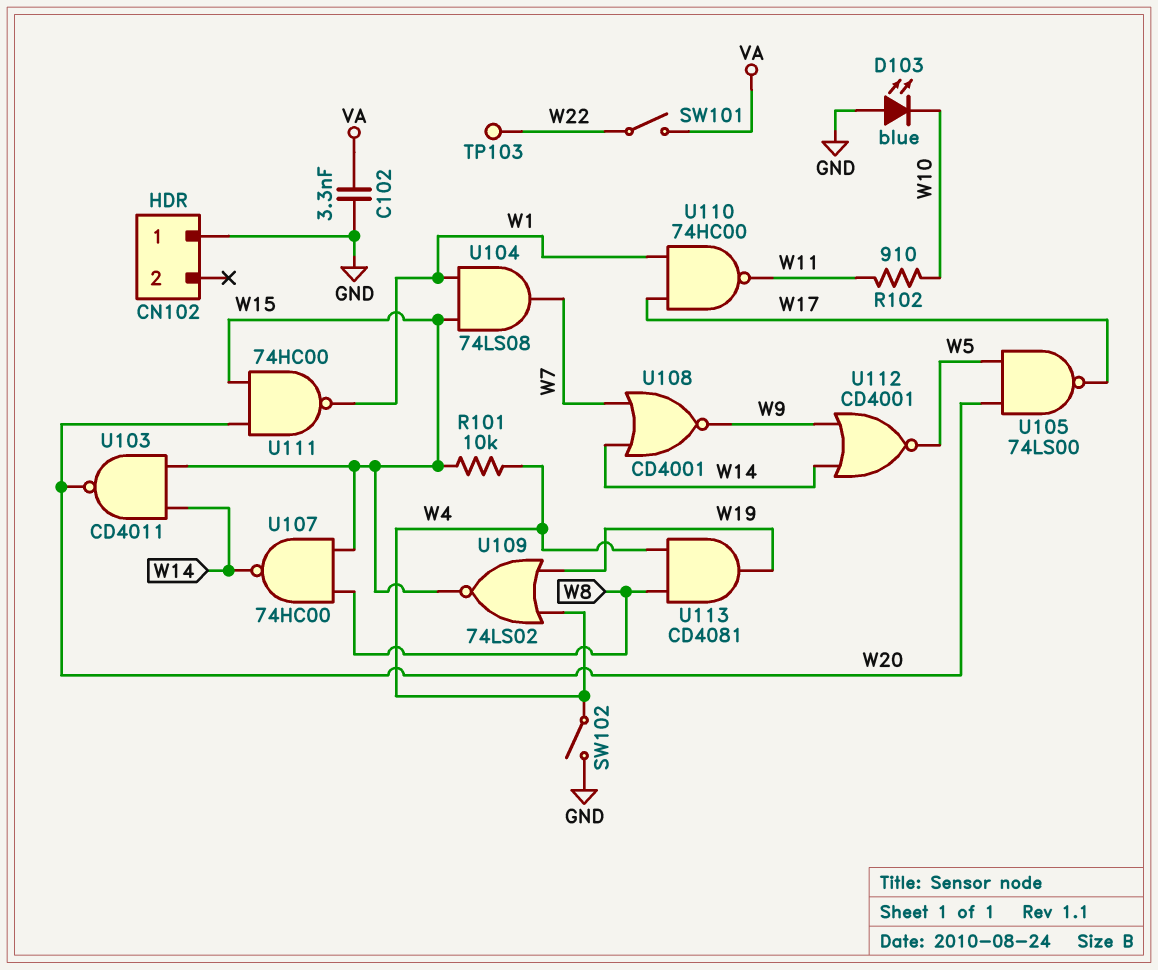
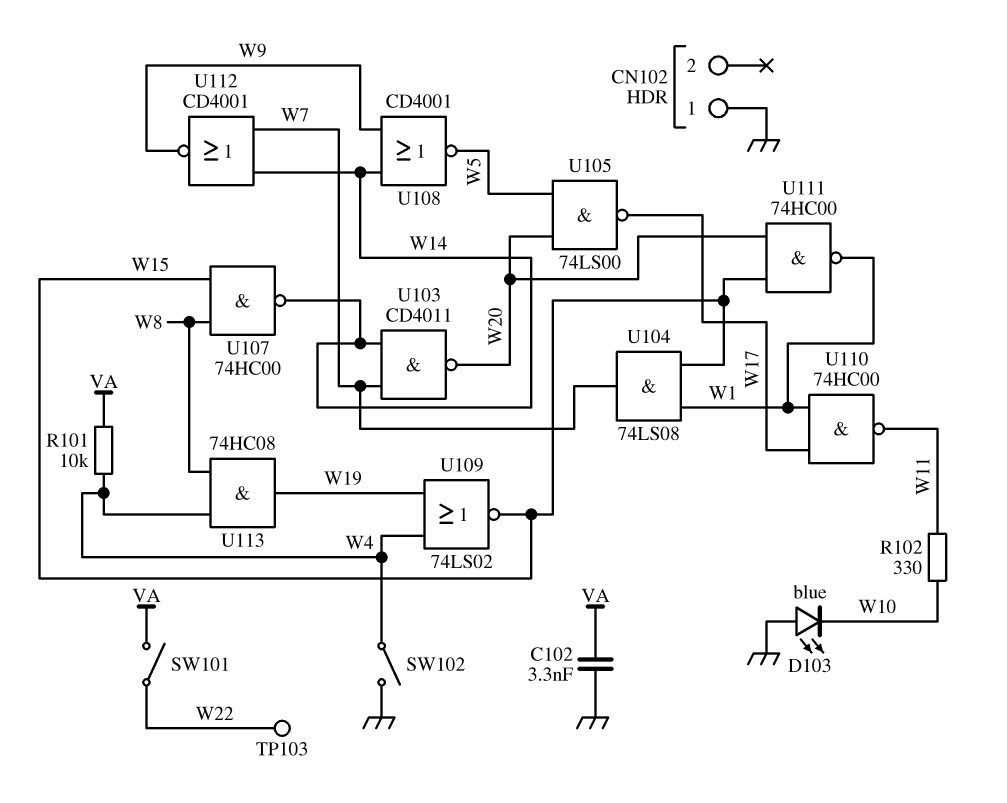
R101: 10k (W4, W15) -> 10k (VA, W4)
R102: 910 (W10, W11) -> 330 (W10, W11)
U103: NAND CD4011 (in W14, in W15, out W20) -> NAND CD4011 (in W7, in W14, out W20)
U108: NOR CD4001 (in W7, in W14, out W9) -> NOR CD4001 (in W9, in W14, out W5)
U112: NOR CD4001 (in W9, in W14, out W5) -> NOR CD4001 (in W7, in W14, out W9)
U113: AND CD4081 (in W4, in W8, out W19) -> AND 74HC08 (in W4, in W8, out W19)

